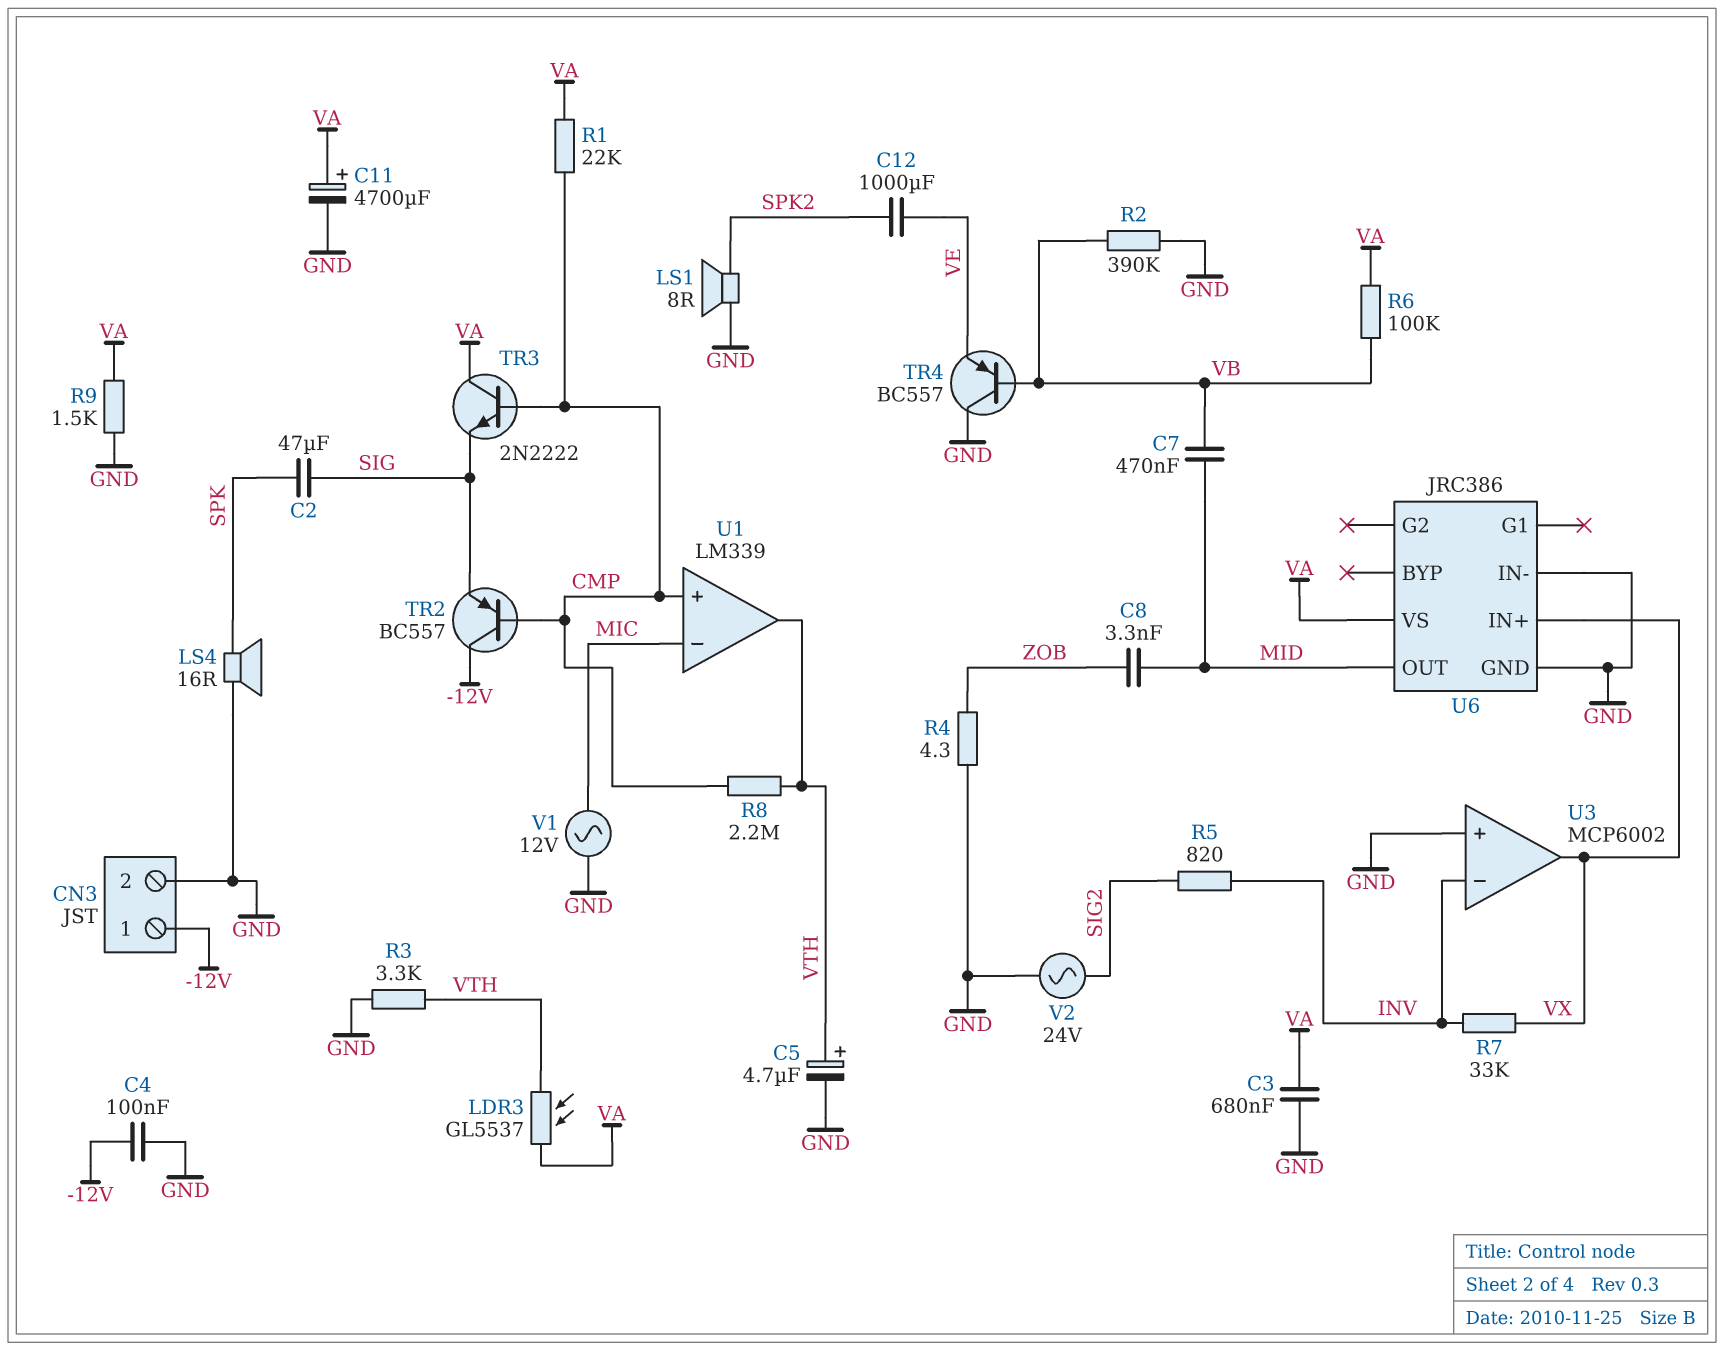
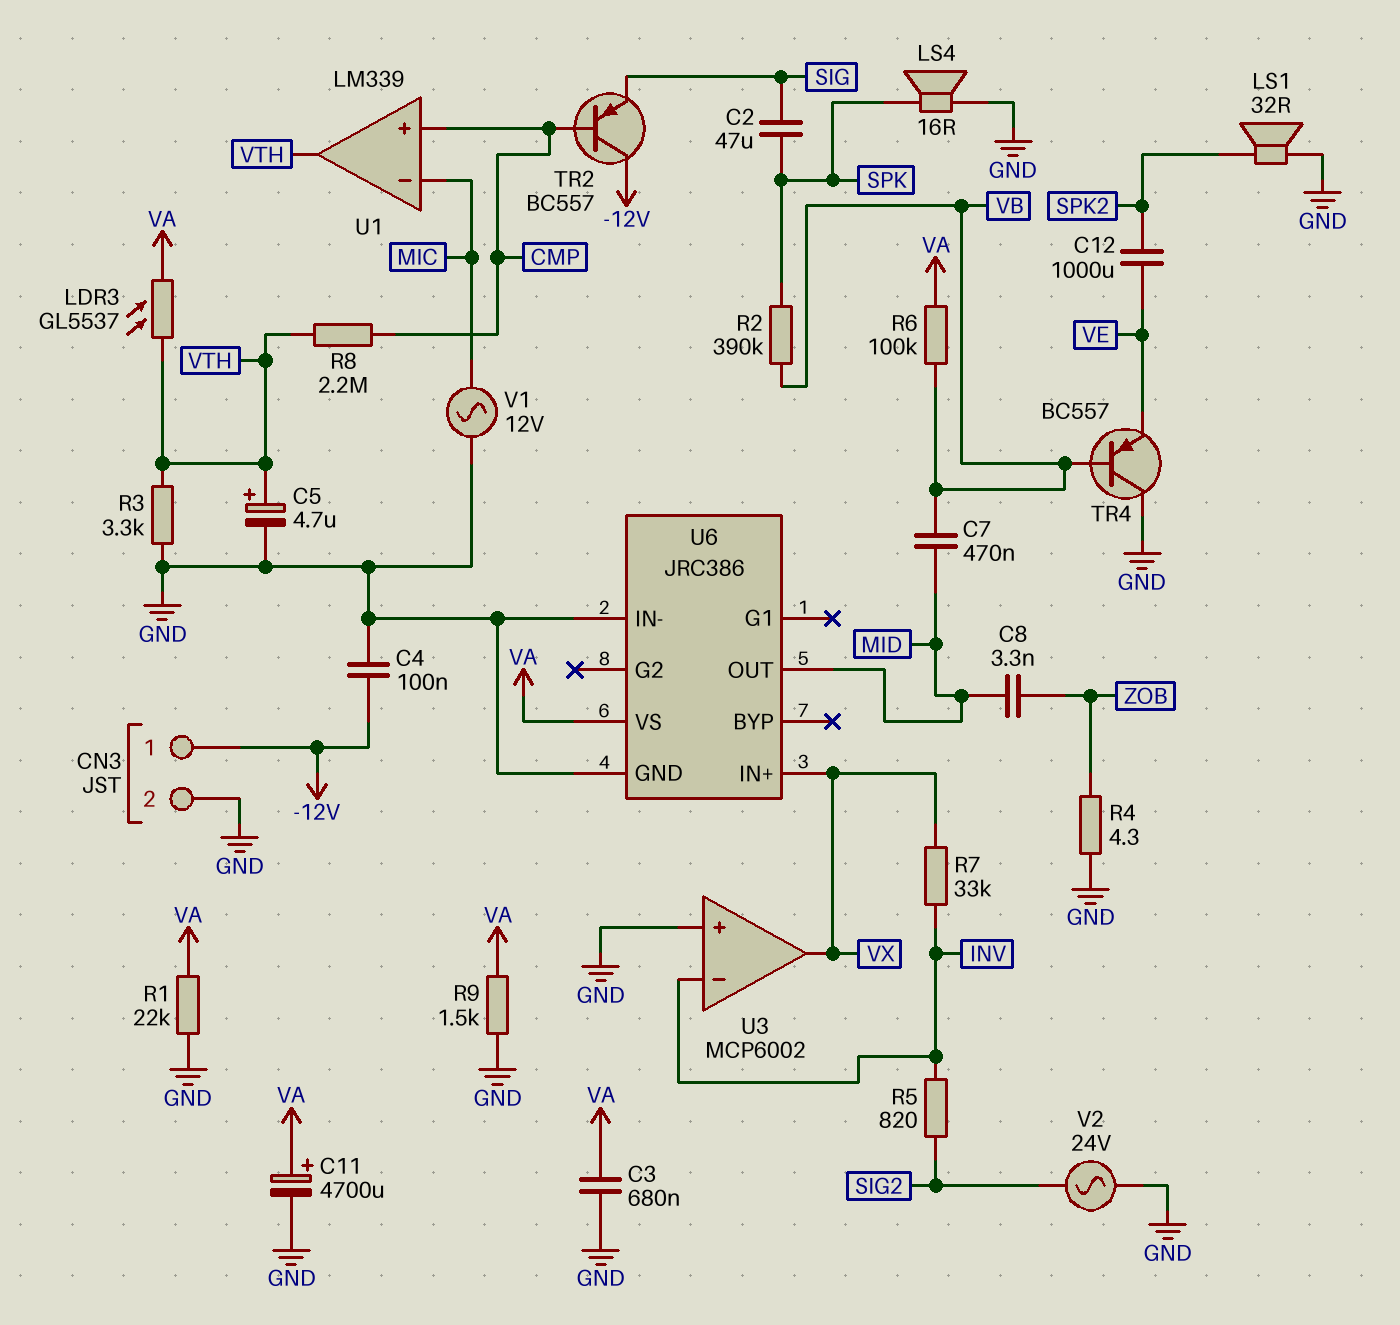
LS1: speaker 8R (GND, SPK2) -> speaker 32R (GND, SPK2)
R1: 22k (CMP, VA) -> 22k (GND, VA)
R2: 390k (GND, VB) -> 390k (SPK, VB)
TR3: NPN 2N2222 (B CMP, C VA, E SIG) -> none

